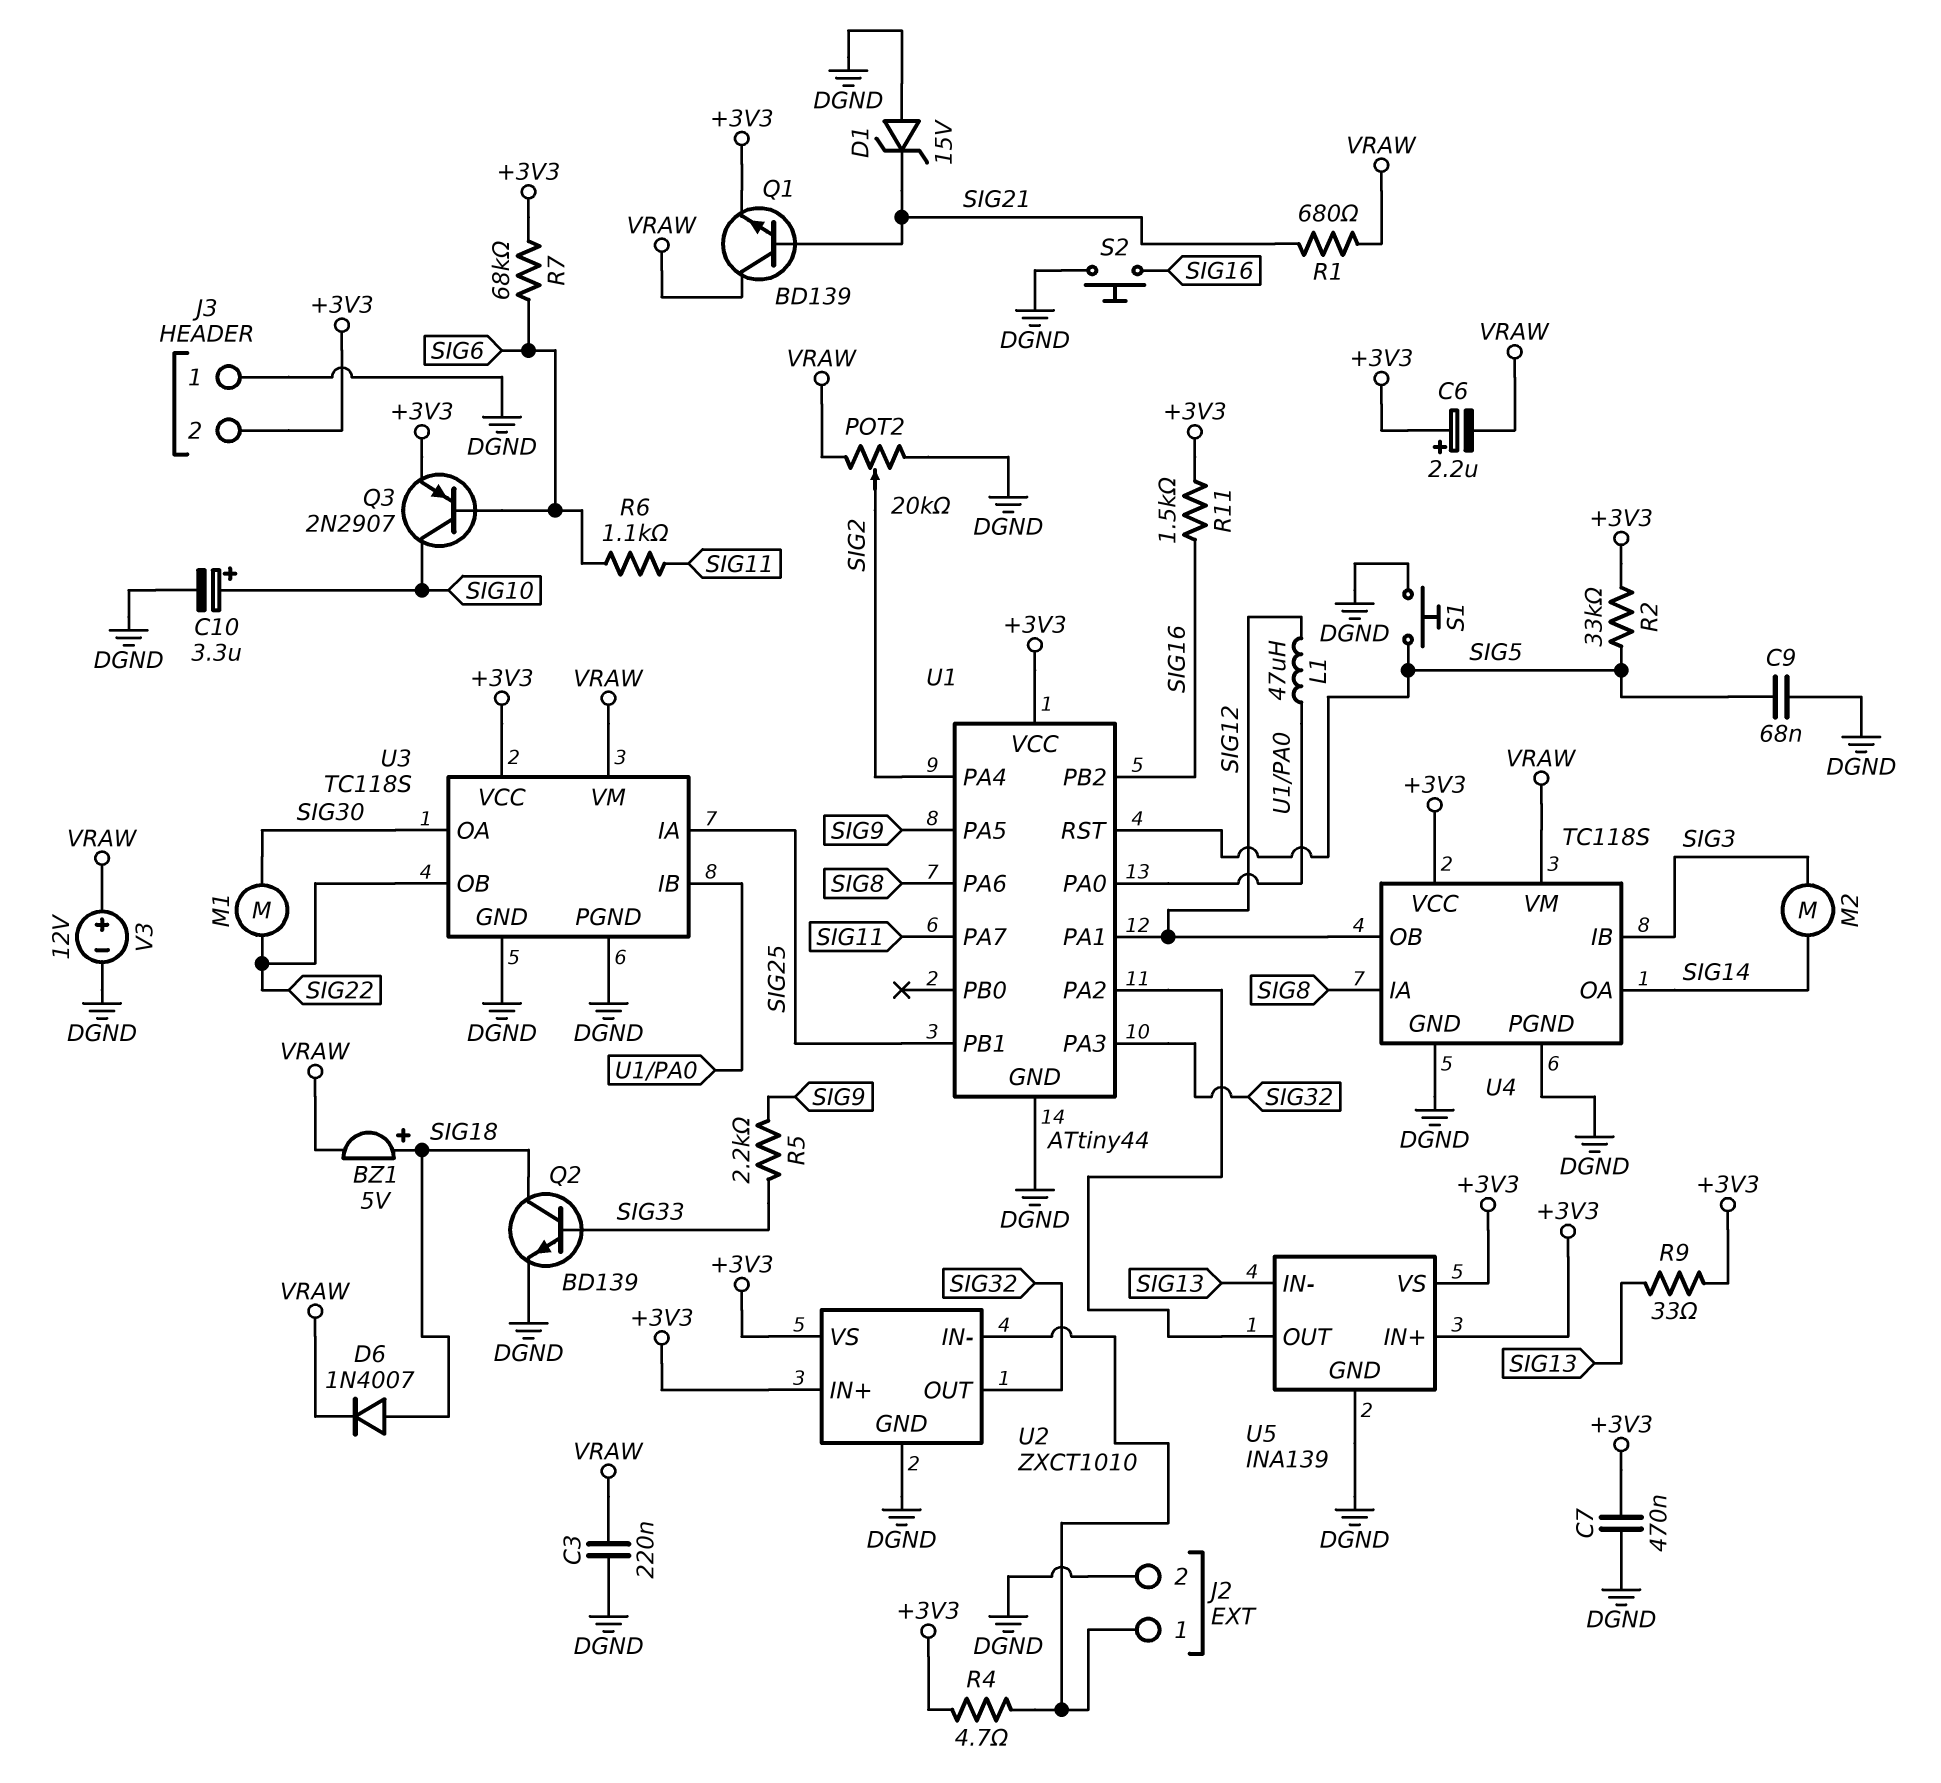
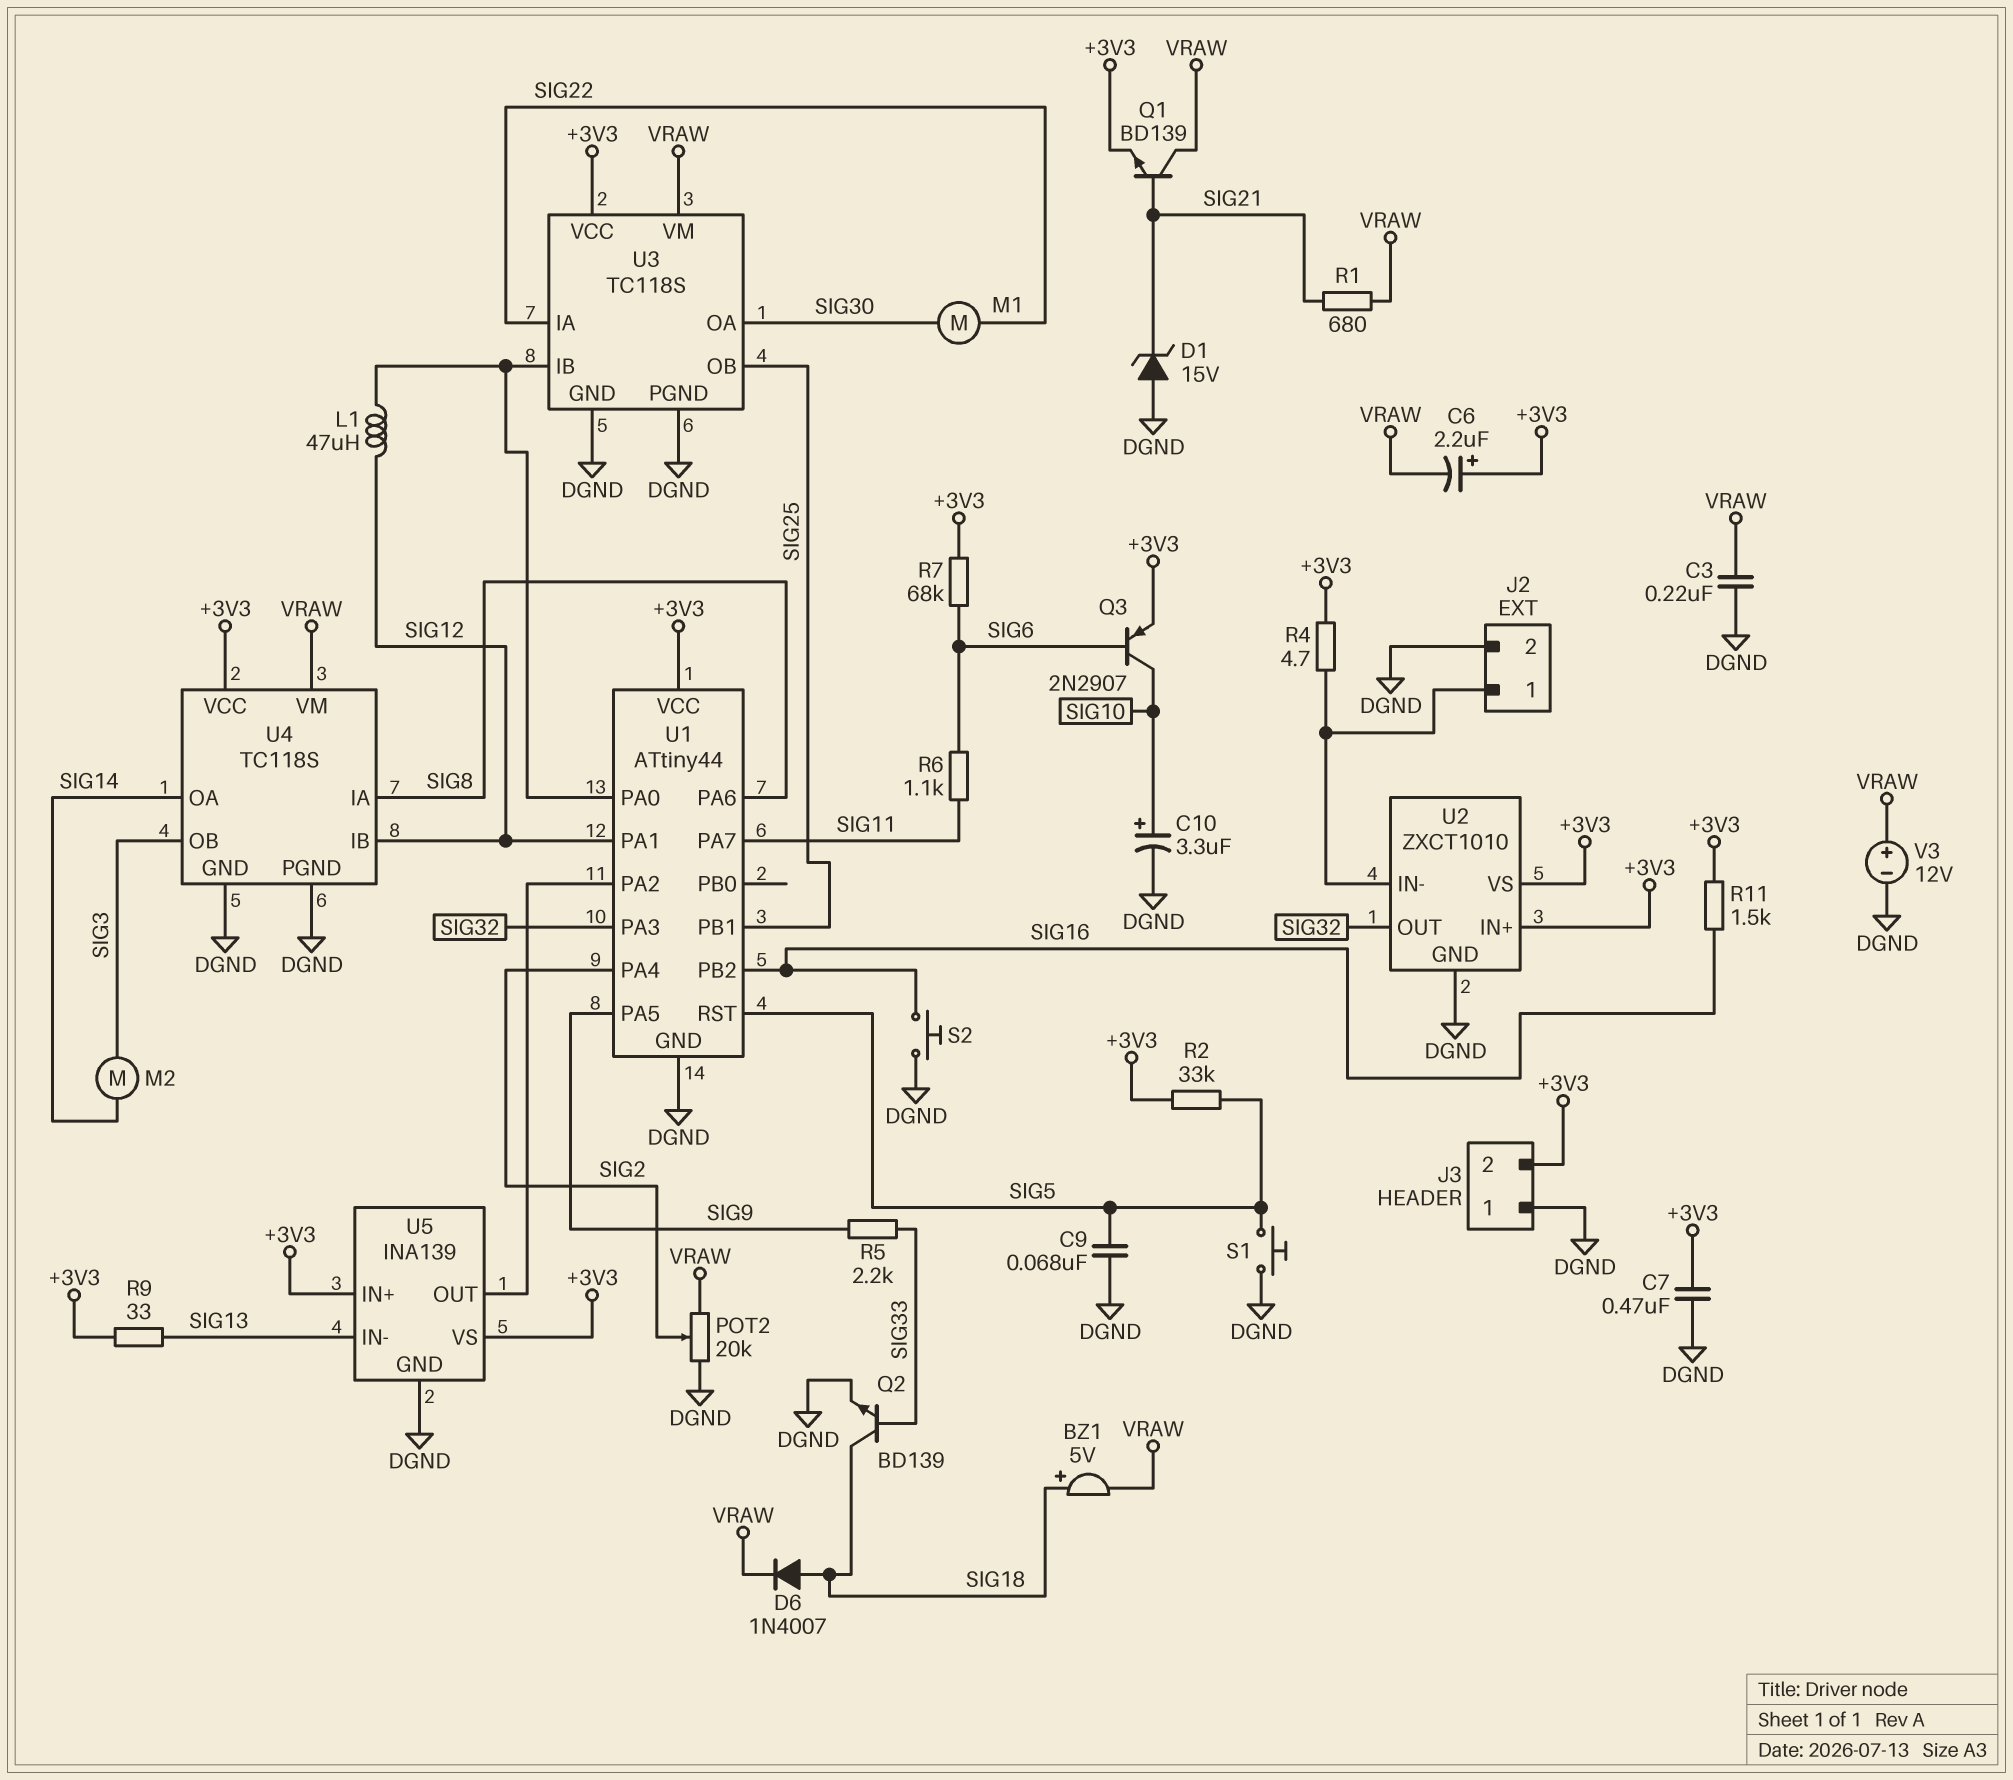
U3 pin IA: SIG25 -> SIG22
U3 pin OB: SIG22 -> SIG25
U4 pin IB: SIG3 -> SIG12
U4 pin OB: SIG12 -> SIG3

